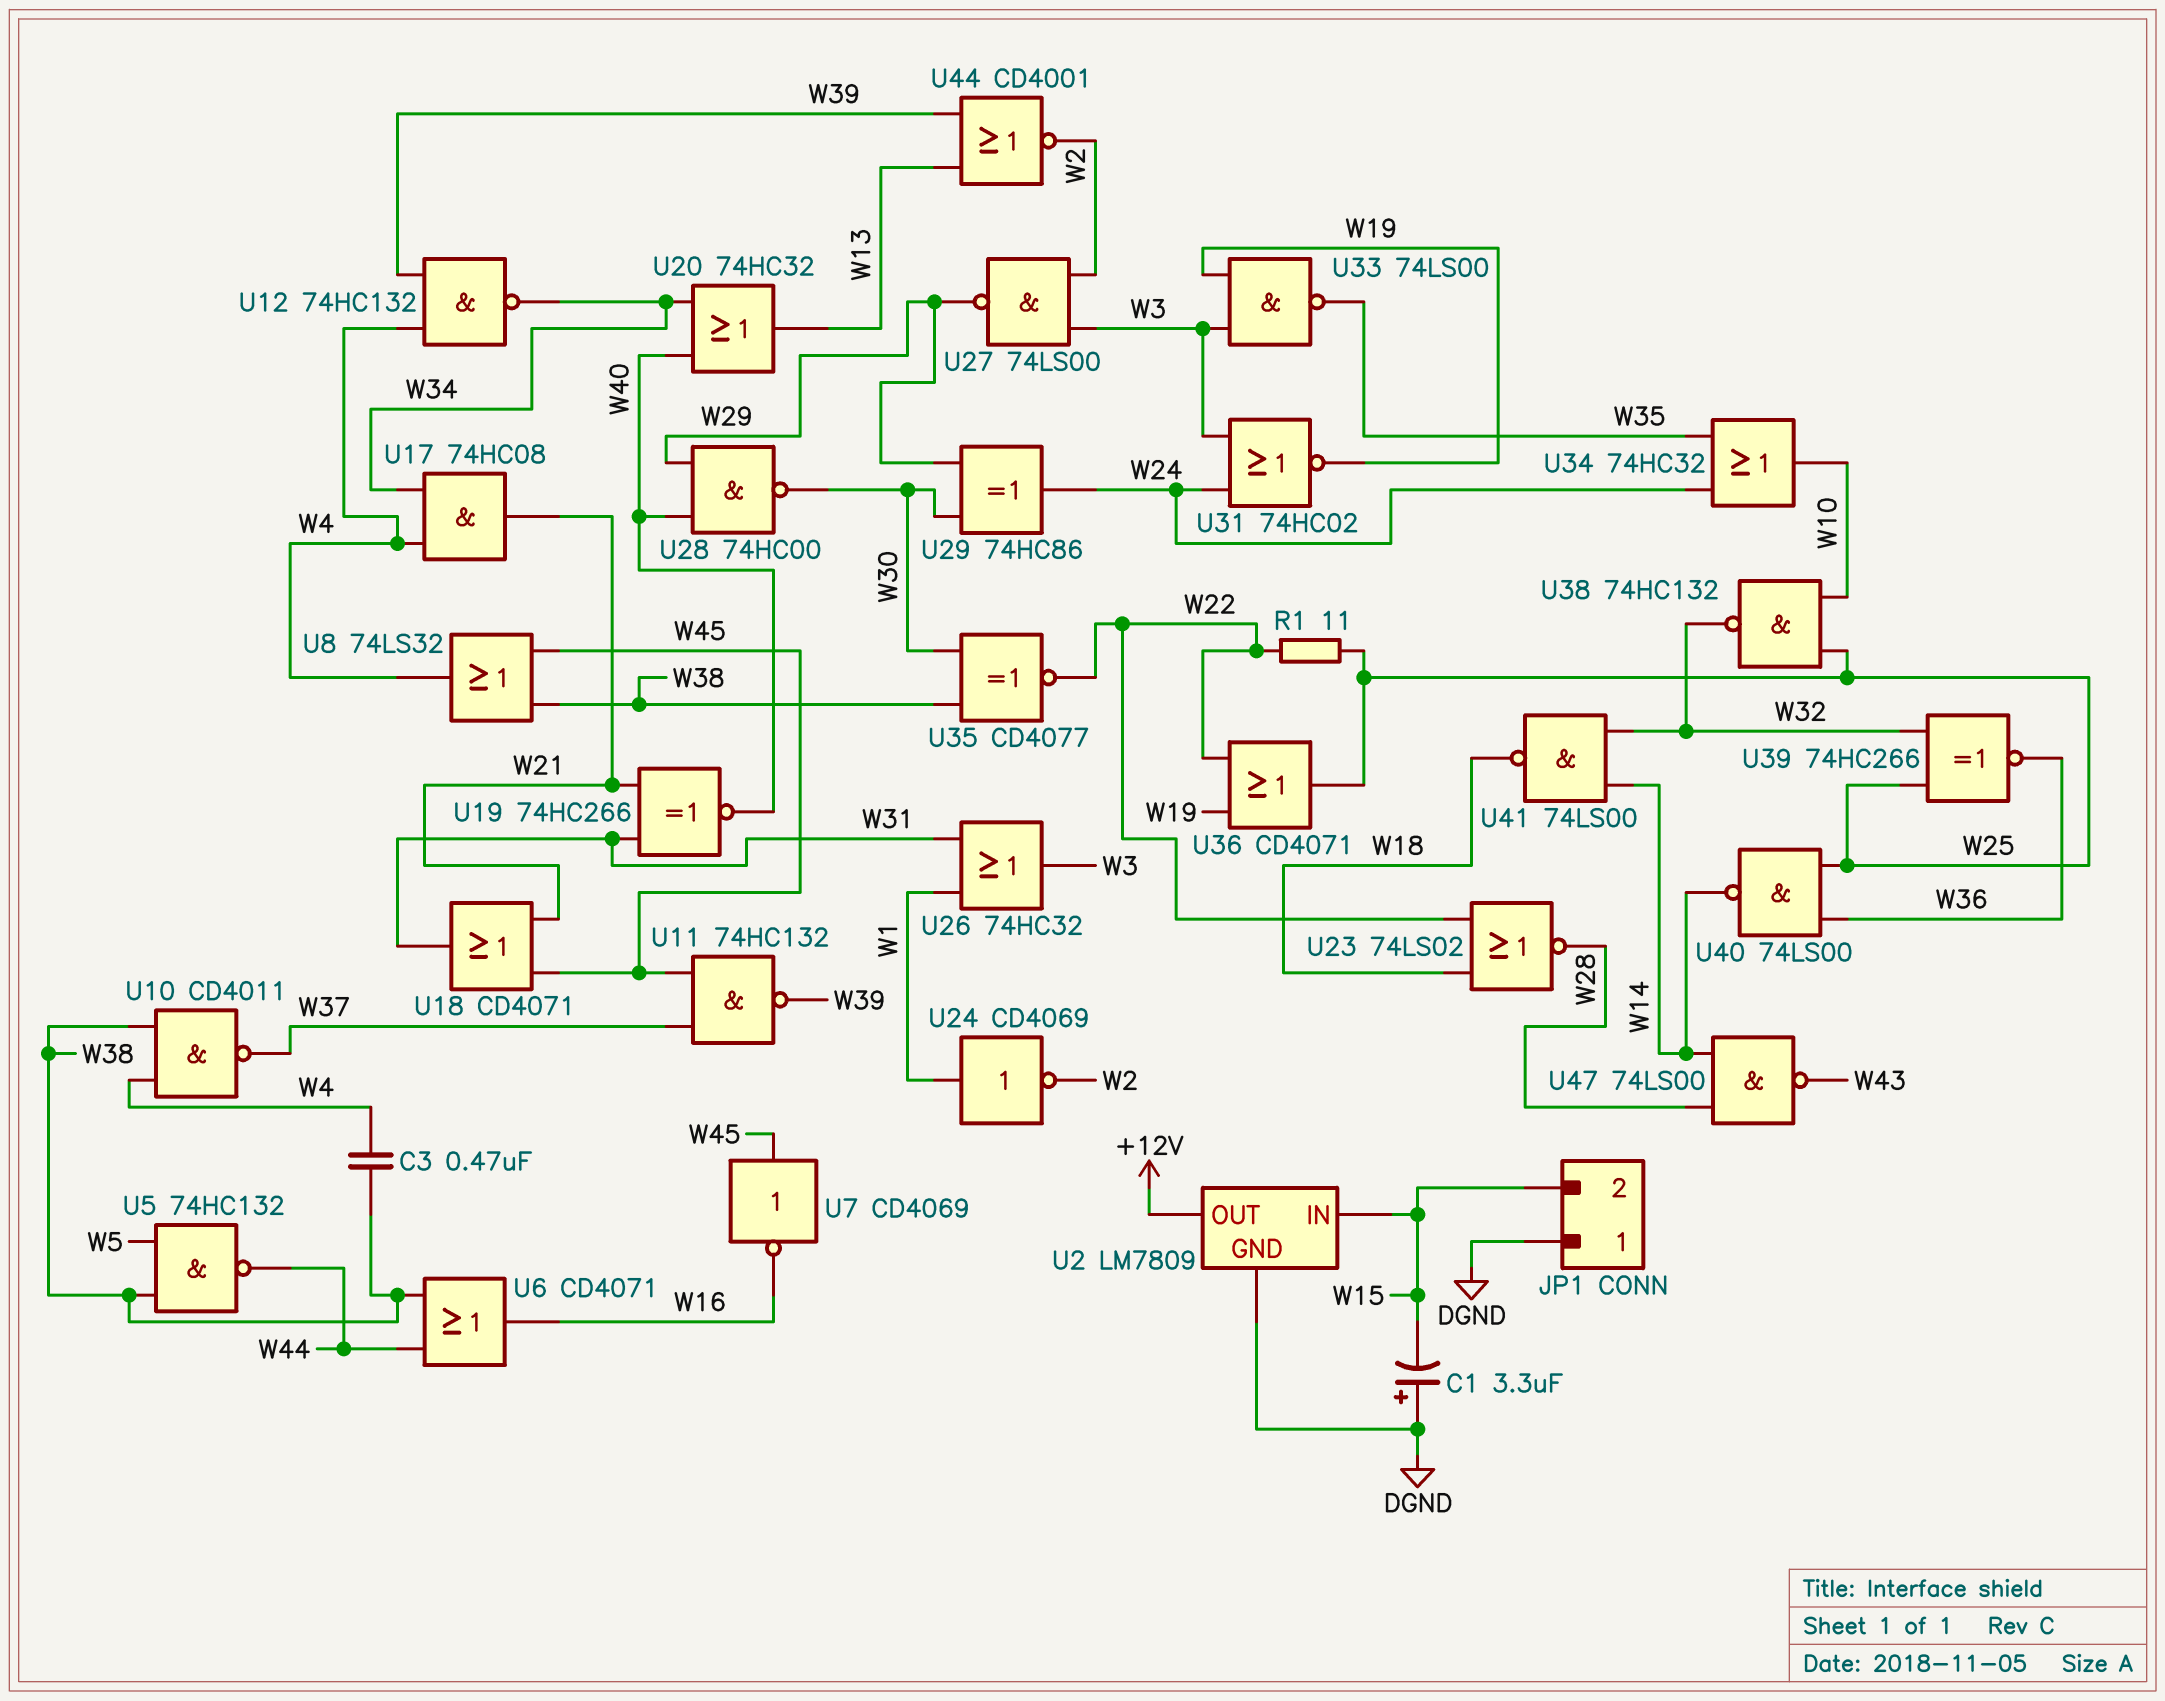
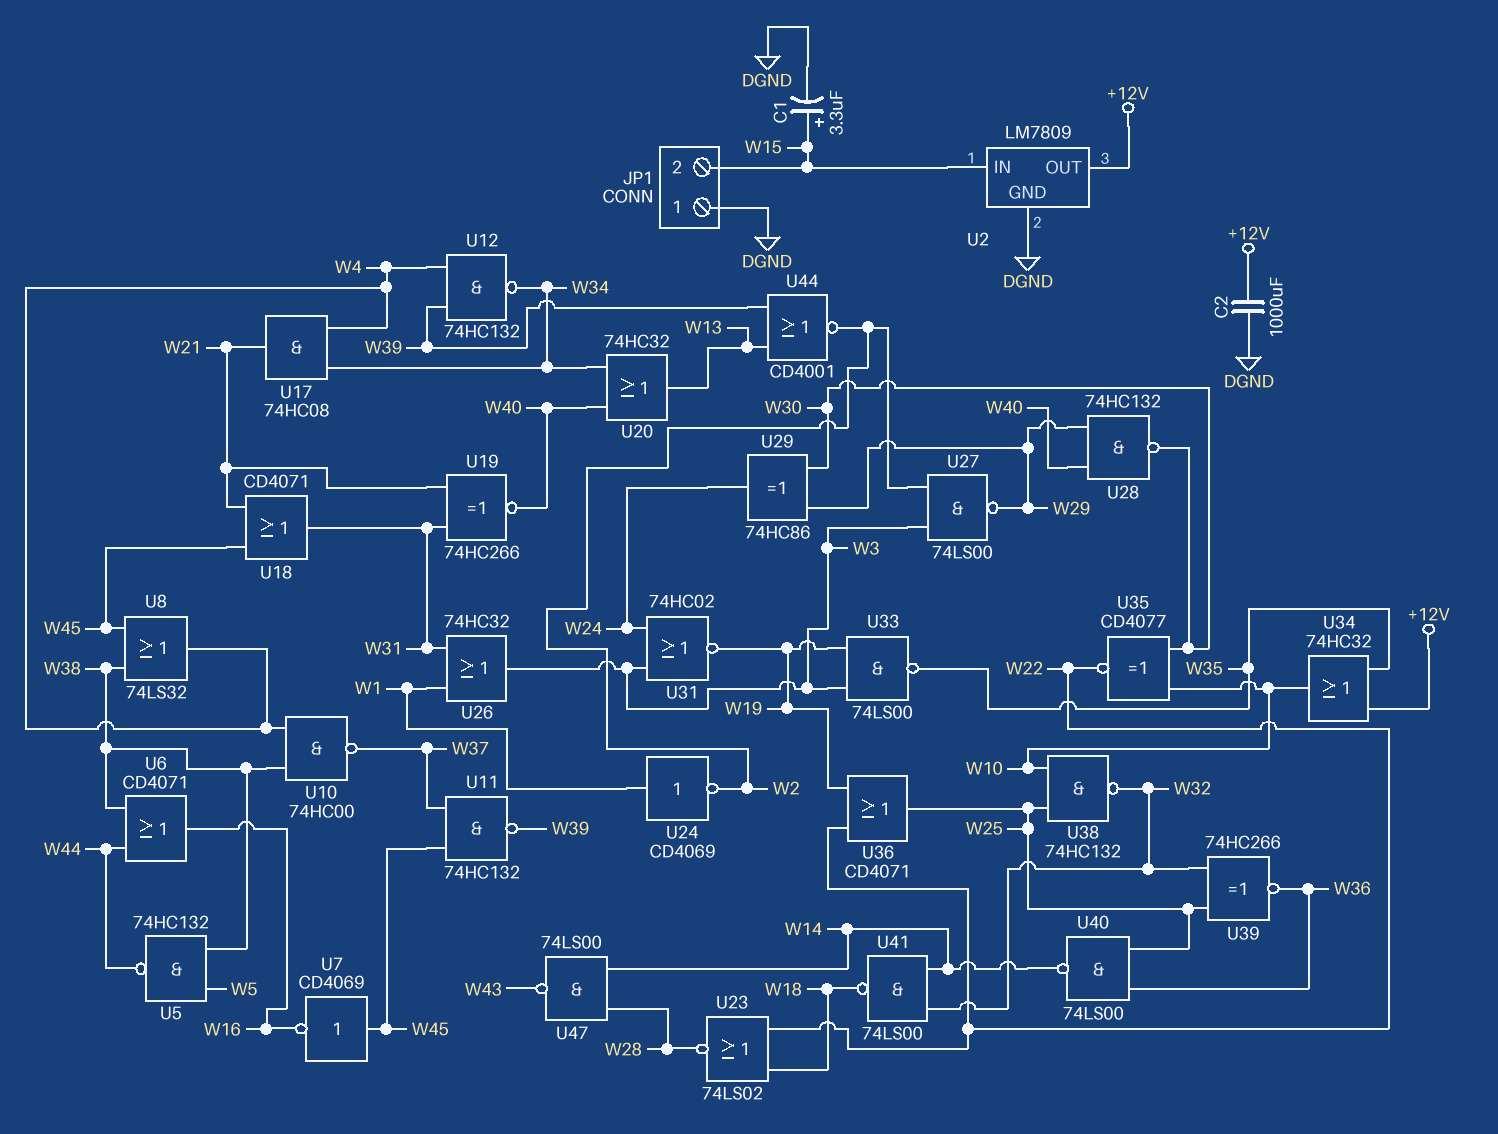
C1: 3.3uF (plus DGND, minus W15) -> 3.3uF (plus W15, minus DGND)
C2: none -> 1000uF (+12V, DGND)
C3: 470nF (W4, W38) -> none
R1: 11 (W22, W25) -> none
U10: NAND CD4011 (in W4, in W38, out W37) -> NAND 74HC00 (in W4, in W38, out W37)
U28: NAND 74HC00 (in W29, in W40, out W30) -> NAND 74HC132 (in W29, in W40, out W30)
U34: OR 74HC32 (in W24, in W35, out W10) -> OR 74HC32 (in +12V, in W35, out W10)
U35: XNOR CD4077 (in W30, in W38, out W22) -> XNOR CD4077 (in W10, in W30, out W22)

